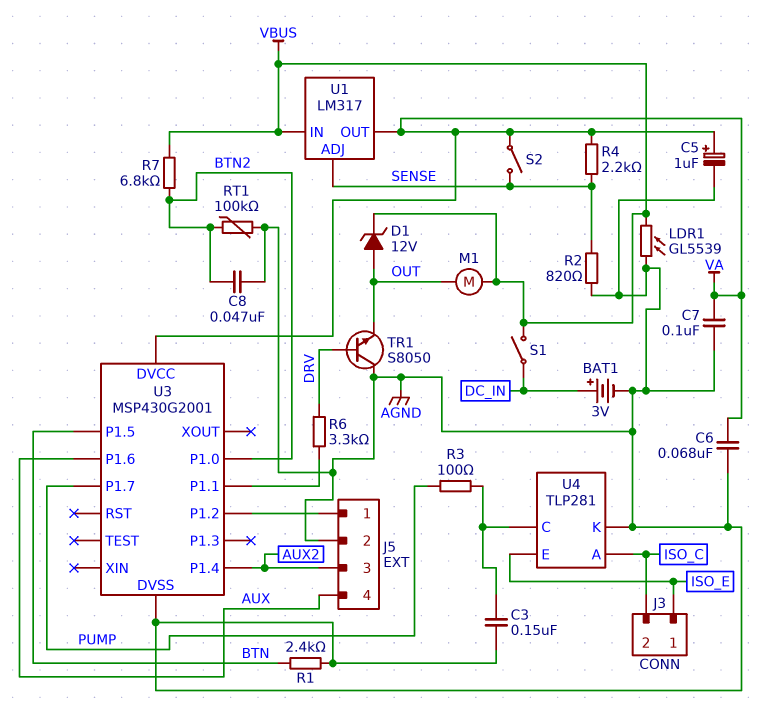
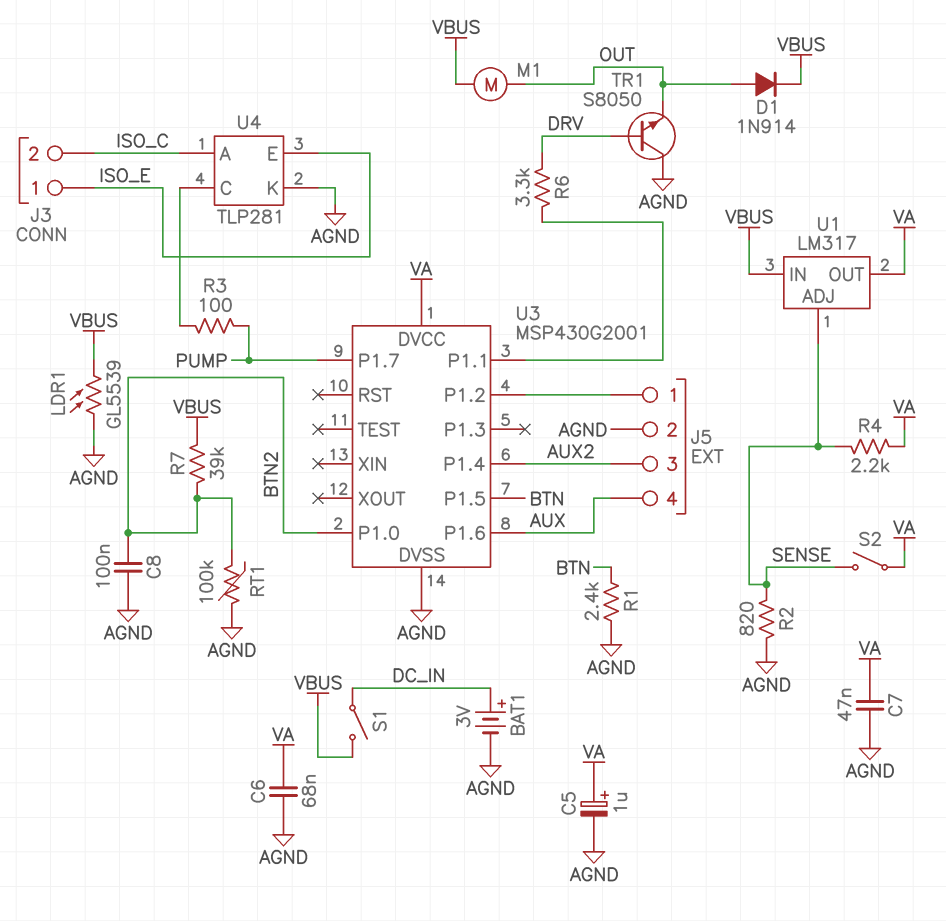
C3: 150nF (AGND, U4/C) -> none
C7: 100nF (AGND, VA) -> 47nF (AGND, VA)
C8: 47nF (AGND, BTN2) -> 100nF (AGND, BTN2)
D1: zener 12V (A OUT, K VBUS) -> diode 1N914 (A OUT, K VBUS)
R7: 6.8k (BTN2, VBUS) -> 39k (BTN2, VBUS)

